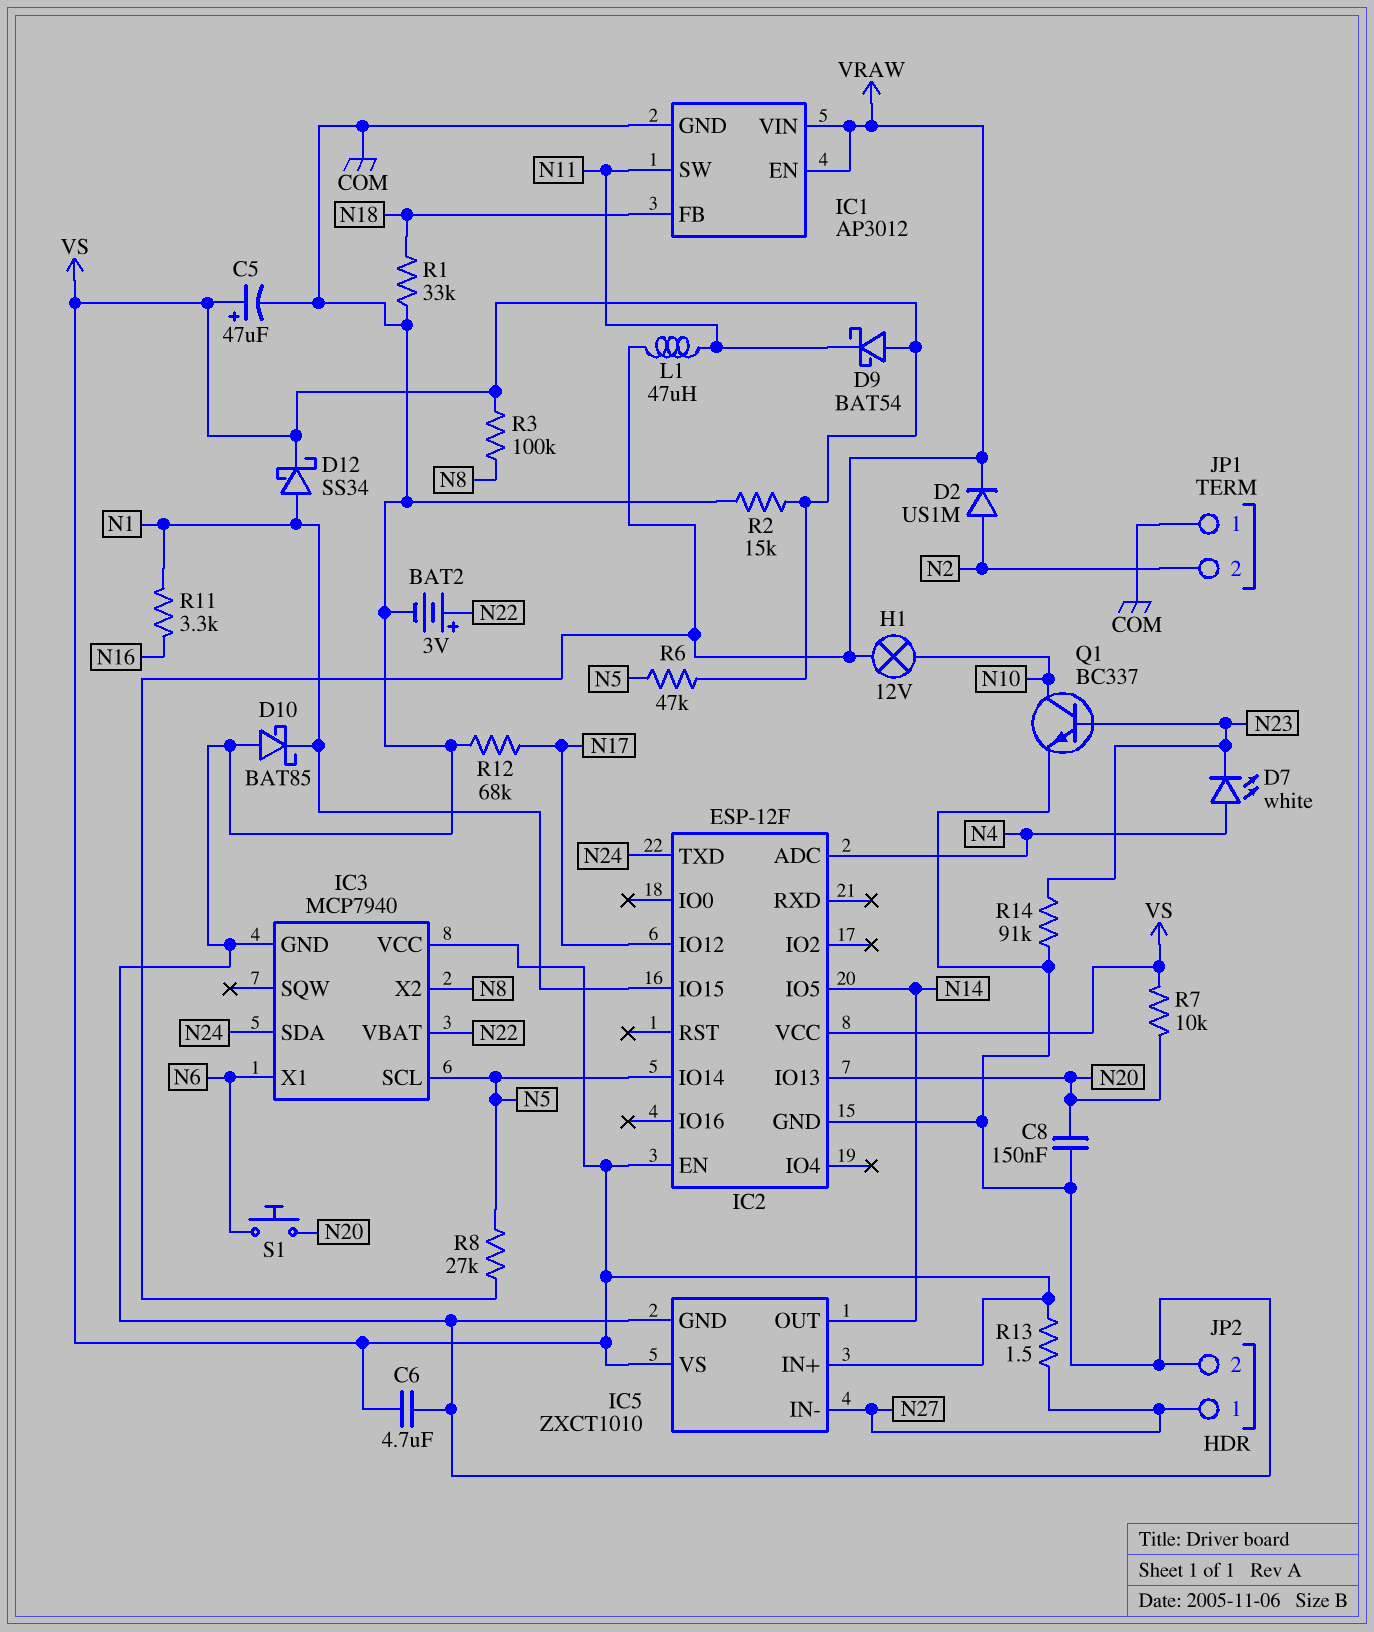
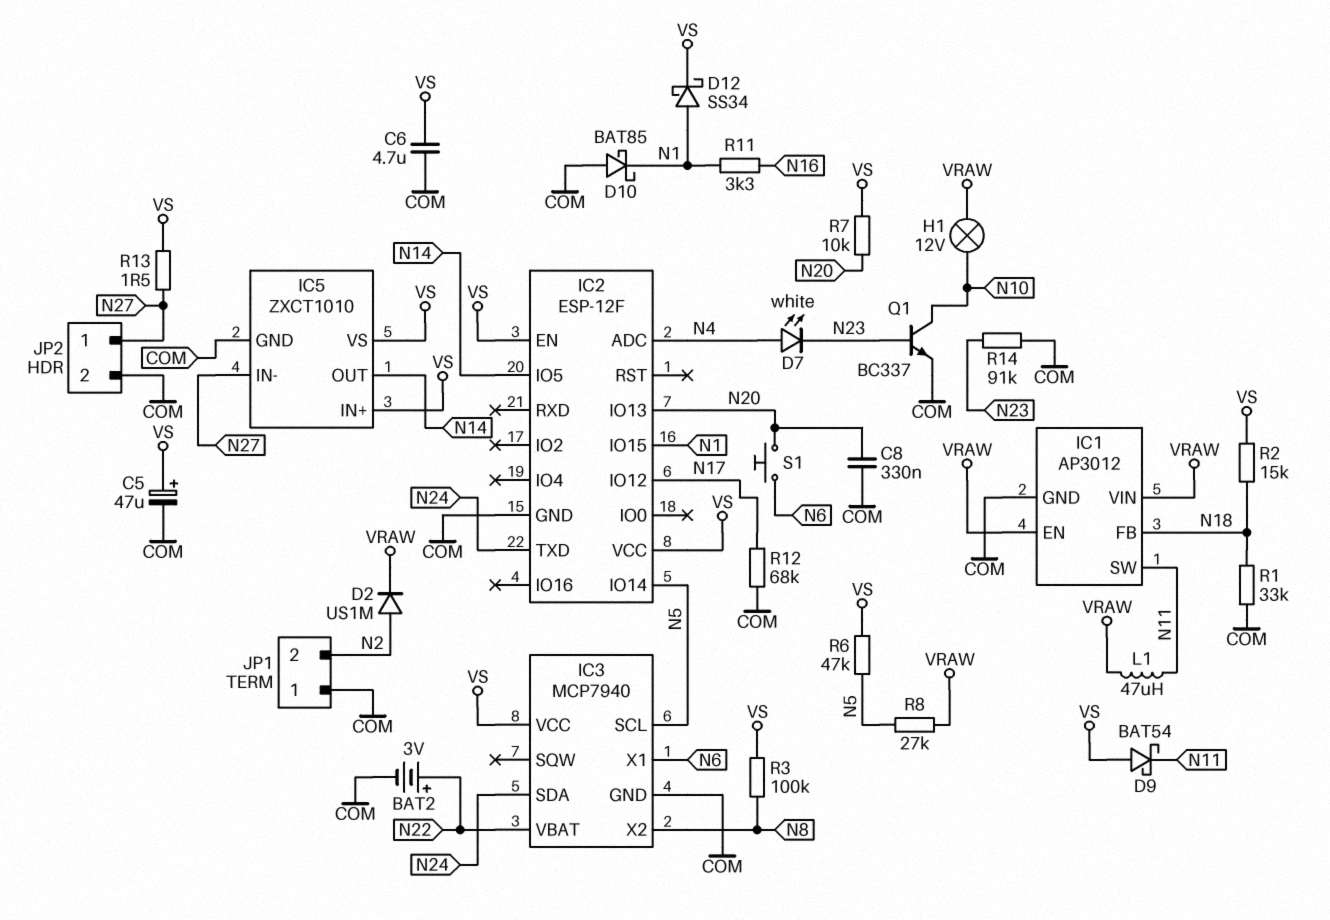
C8: 150nF (COM, N20) -> 330nF (COM, N20)
R2: 15k (COM, VS) -> 15k (N18, VS)

